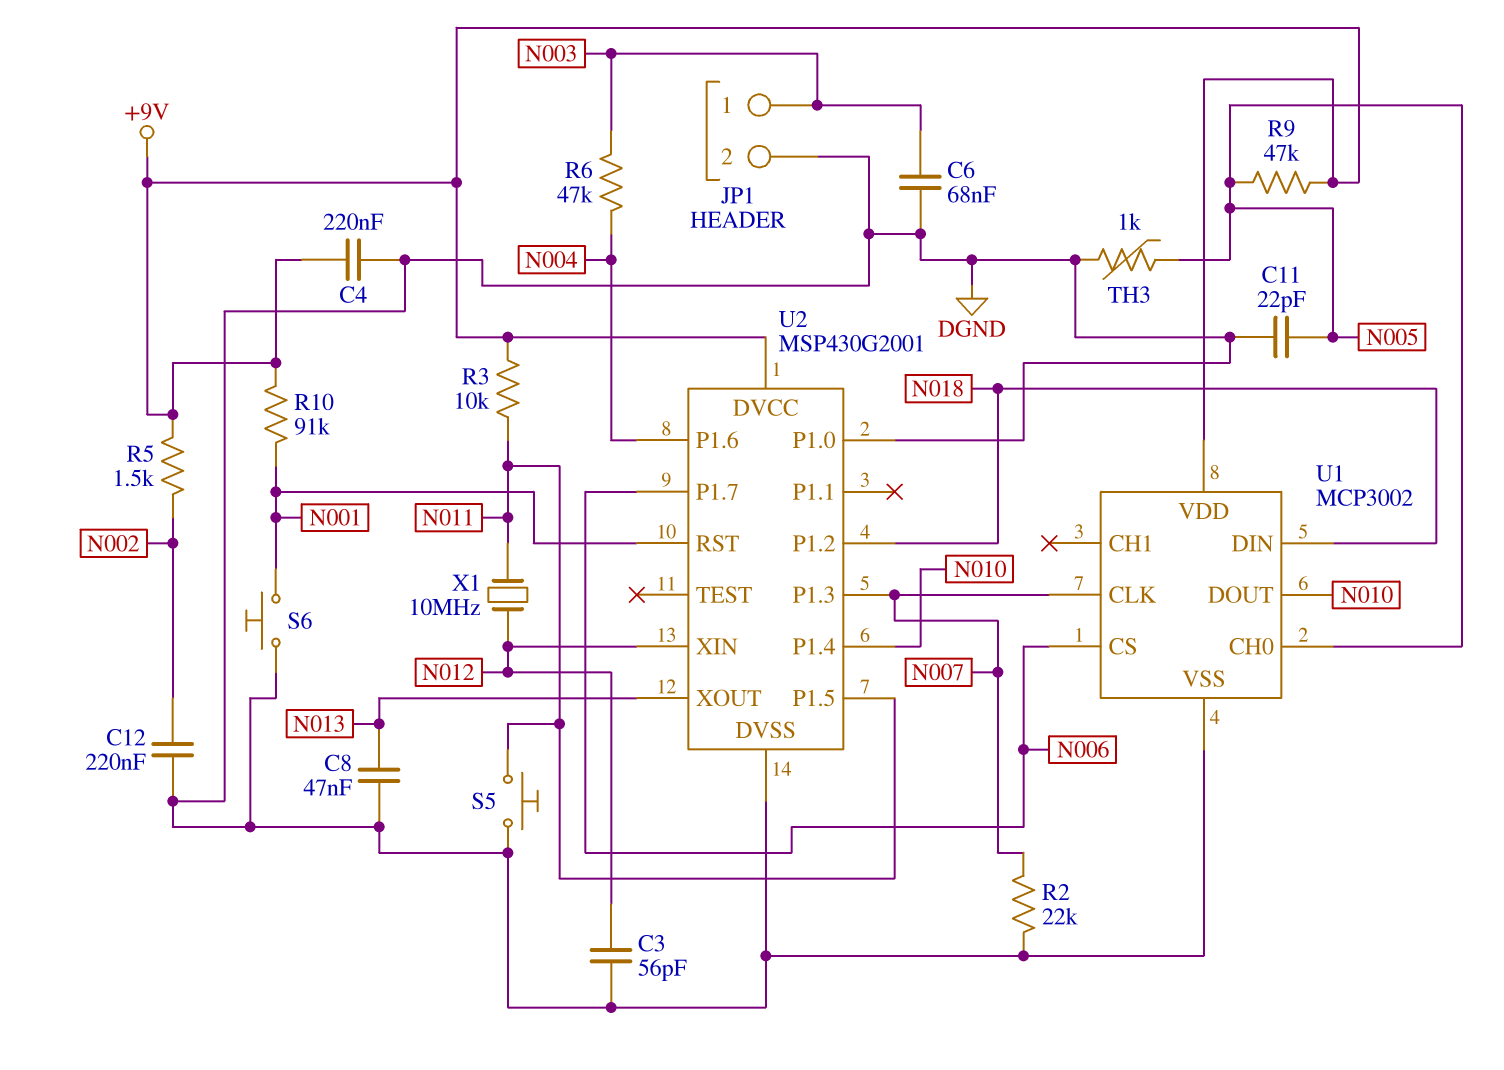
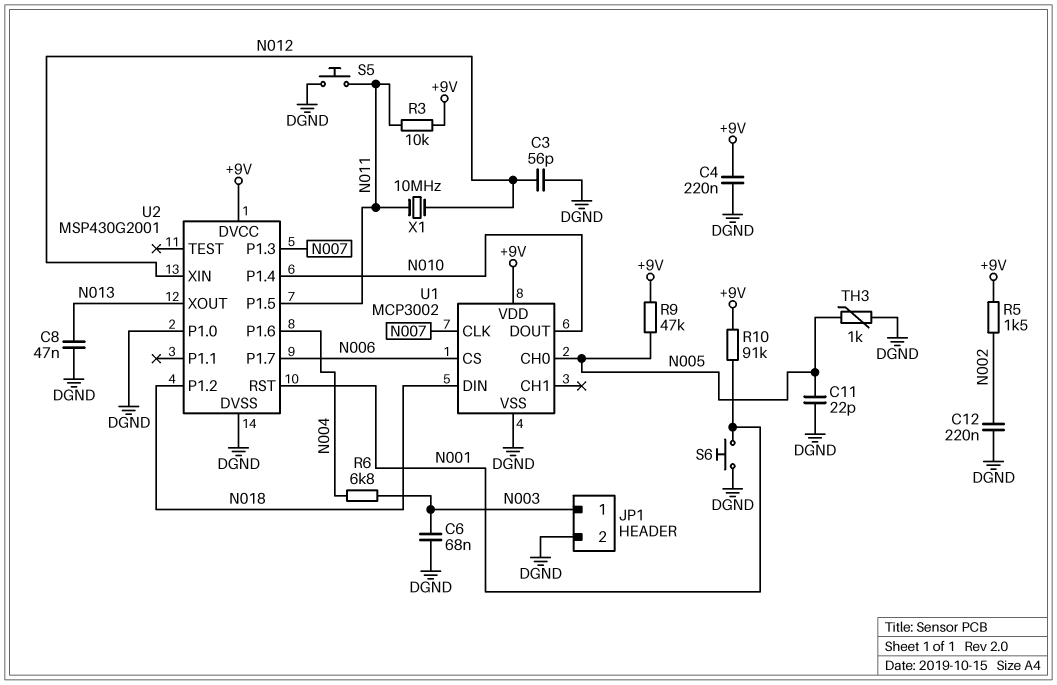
R2: 22k (DGND, N007) -> none
R6: 47k (N003, N004) -> 6.8k (N003, N004)

